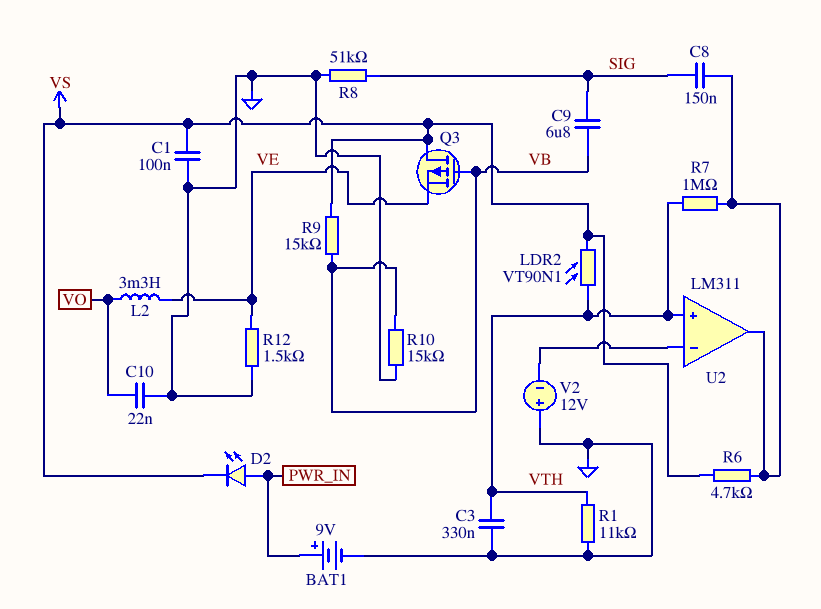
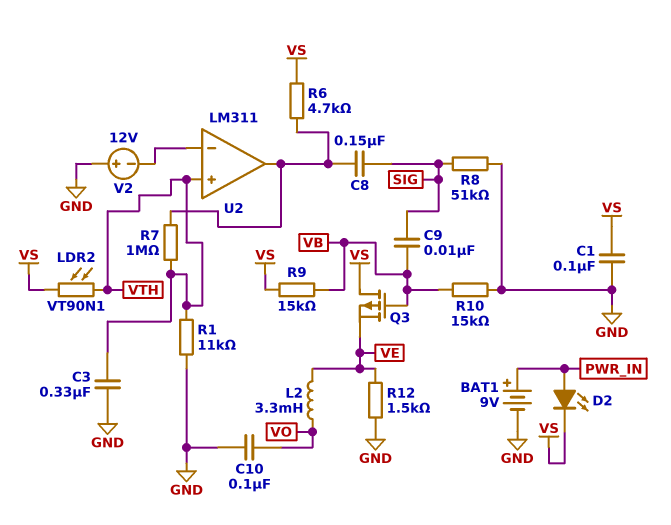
C9: 6.8uF (SIG, VB) -> 10nF (SIG, VB)
C10: 22nF (GND, VO) -> 100nF (GND, VO)

